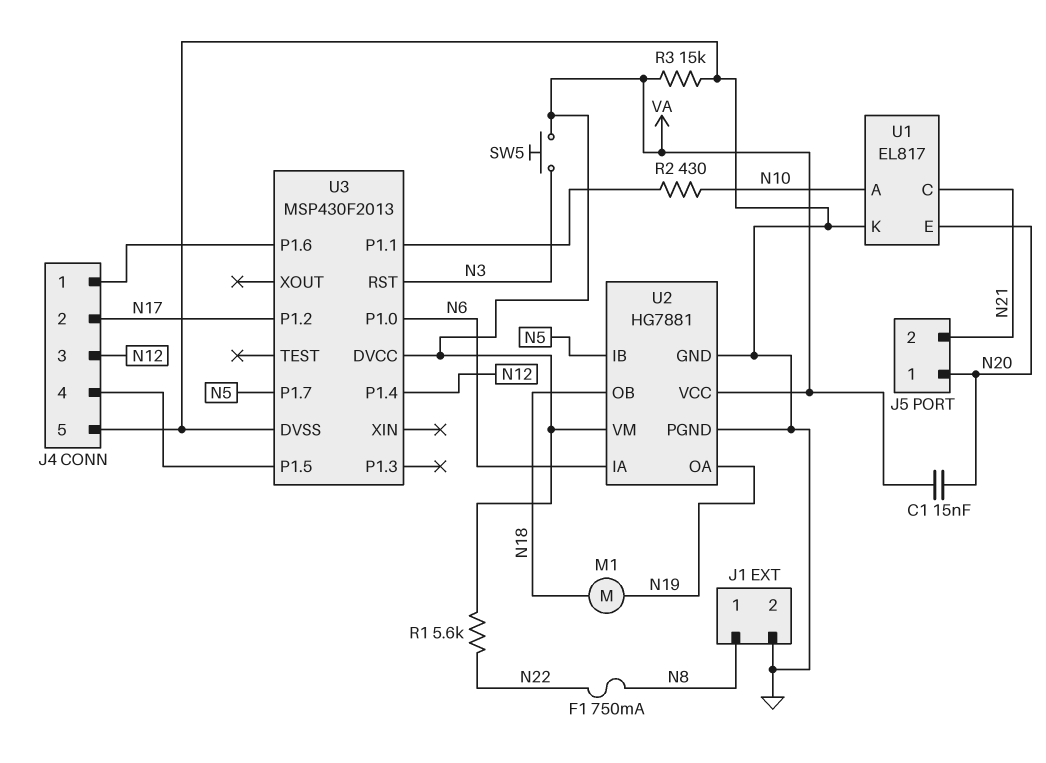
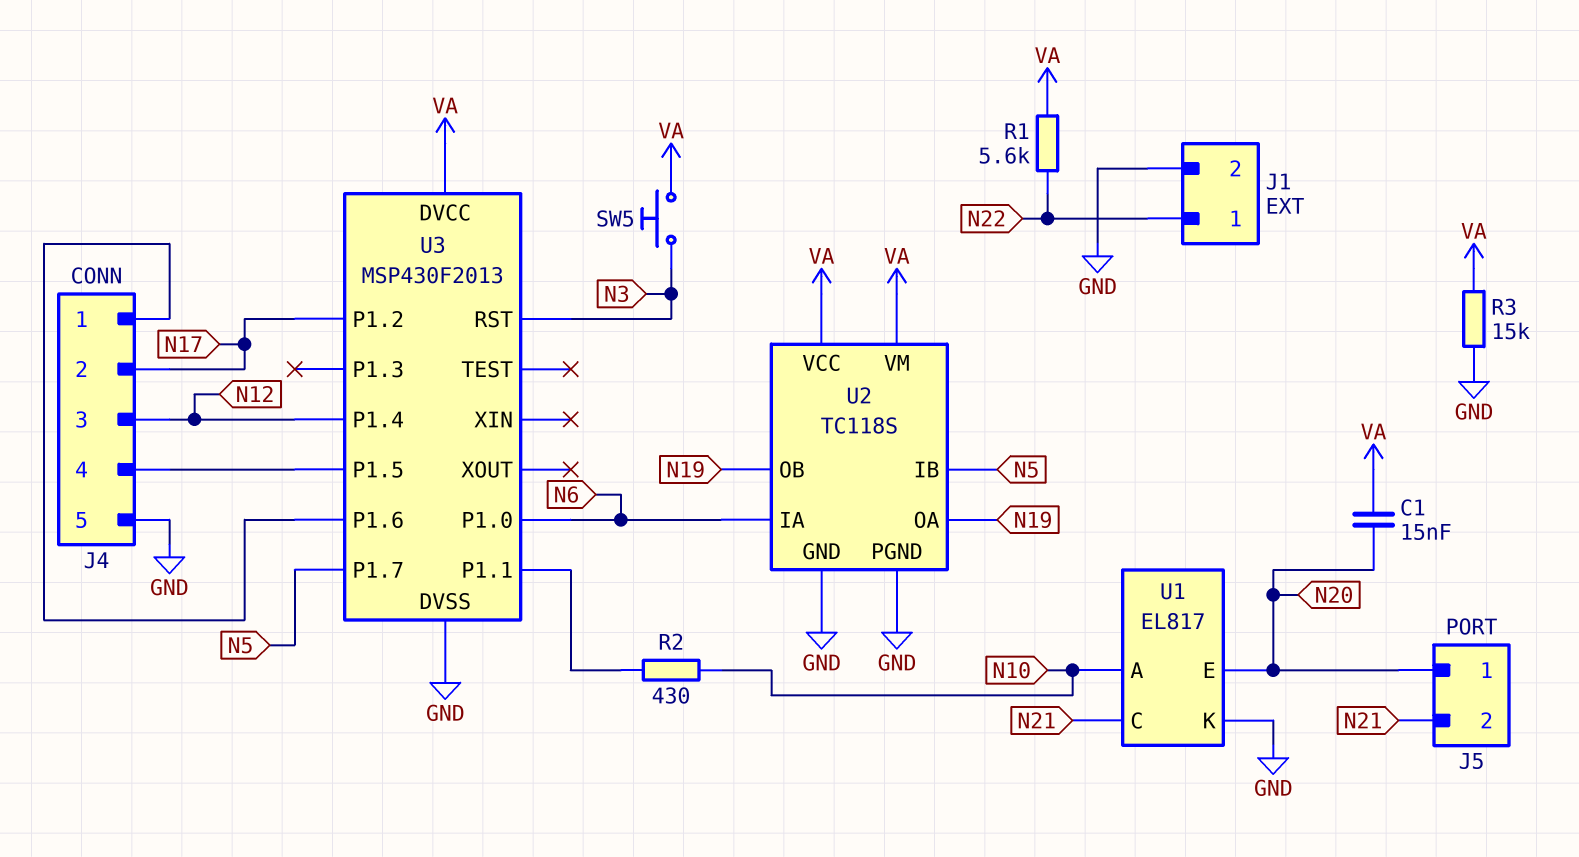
F1: 750mA (N8, N22) -> none
J1 pin 1: N8 -> N22
M1: motor (N18, N19) -> none
U2: HG7881 -> TC118S
U2 pin OB: N18 -> N19

